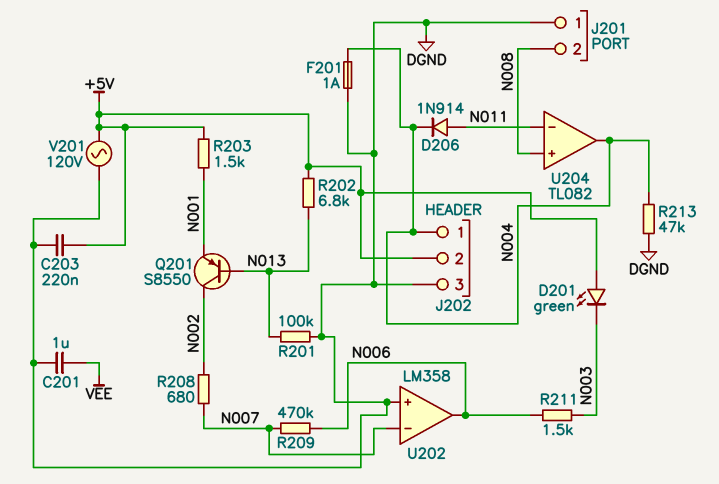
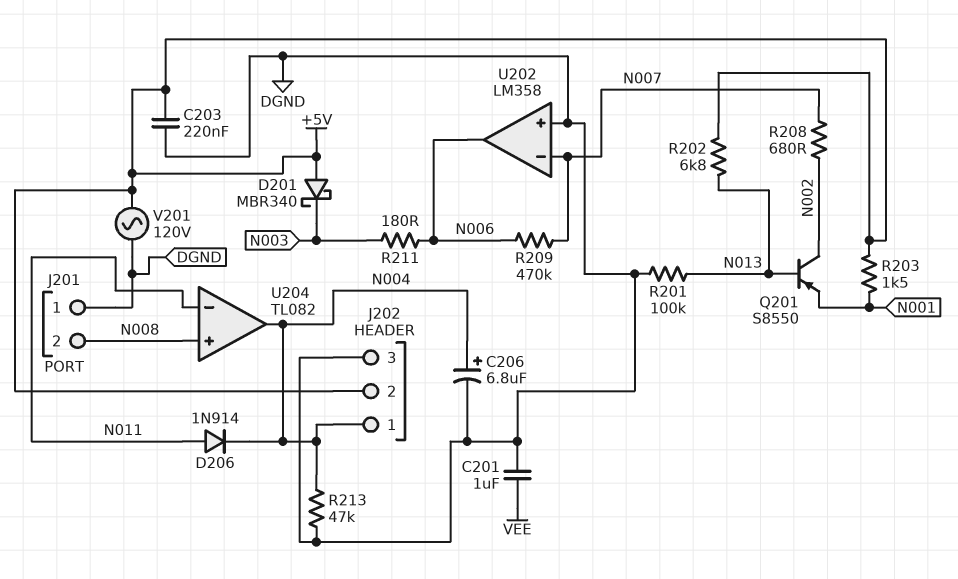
C206: none -> 6.8uF (plus N004, minus DGND)
D201: LED green (A +5V, K N003) -> schottky MBR340 (A +5V, K N003)
F201: 1A (DGND, N004) -> none
R211: 1.5k (N003, N006) -> 180 (N003, N006)

